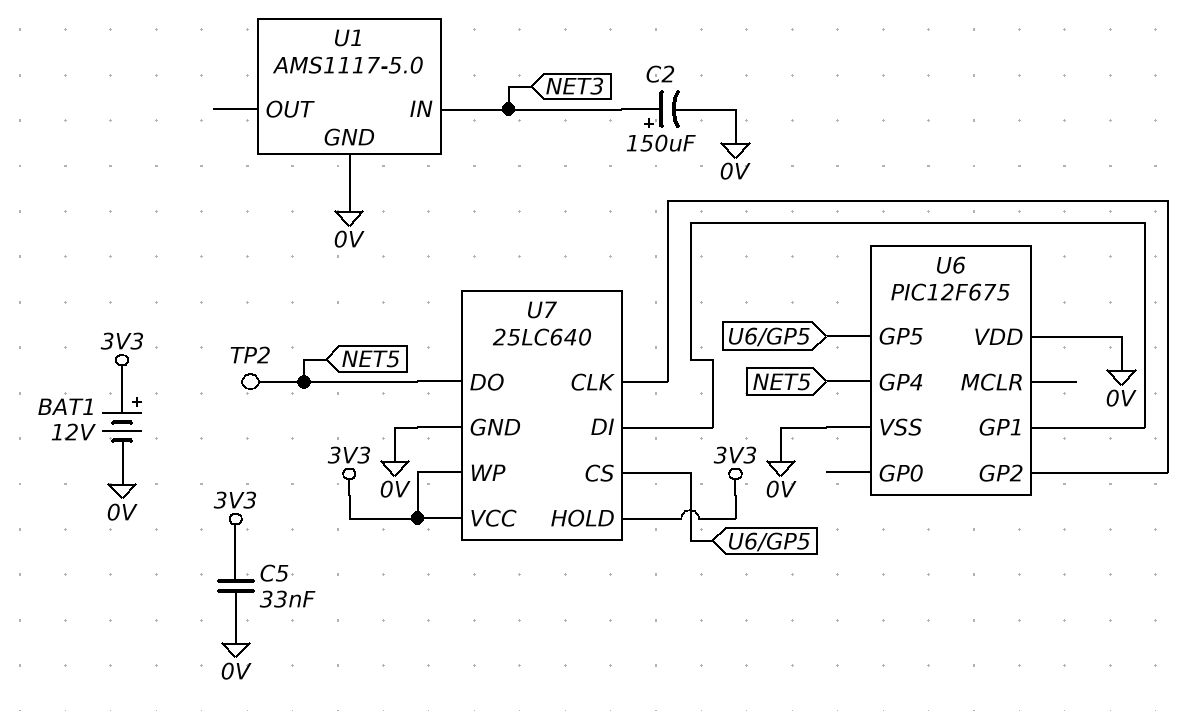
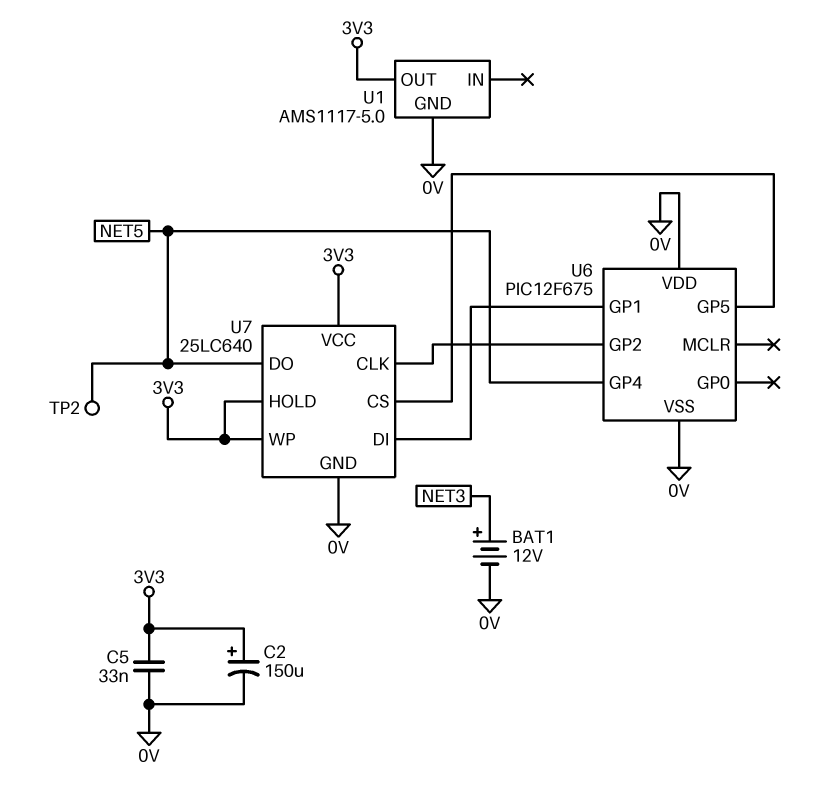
BAT1: 12V (plus 3V3, minus 0V) -> 12V (plus NET3, minus 0V)
C2: 150uF (plus NET3, minus 0V) -> 150uF (plus 3V3, minus 0V)
U1 pin IN: NET3 -> none
U1 pin OUT: none -> 3V3

